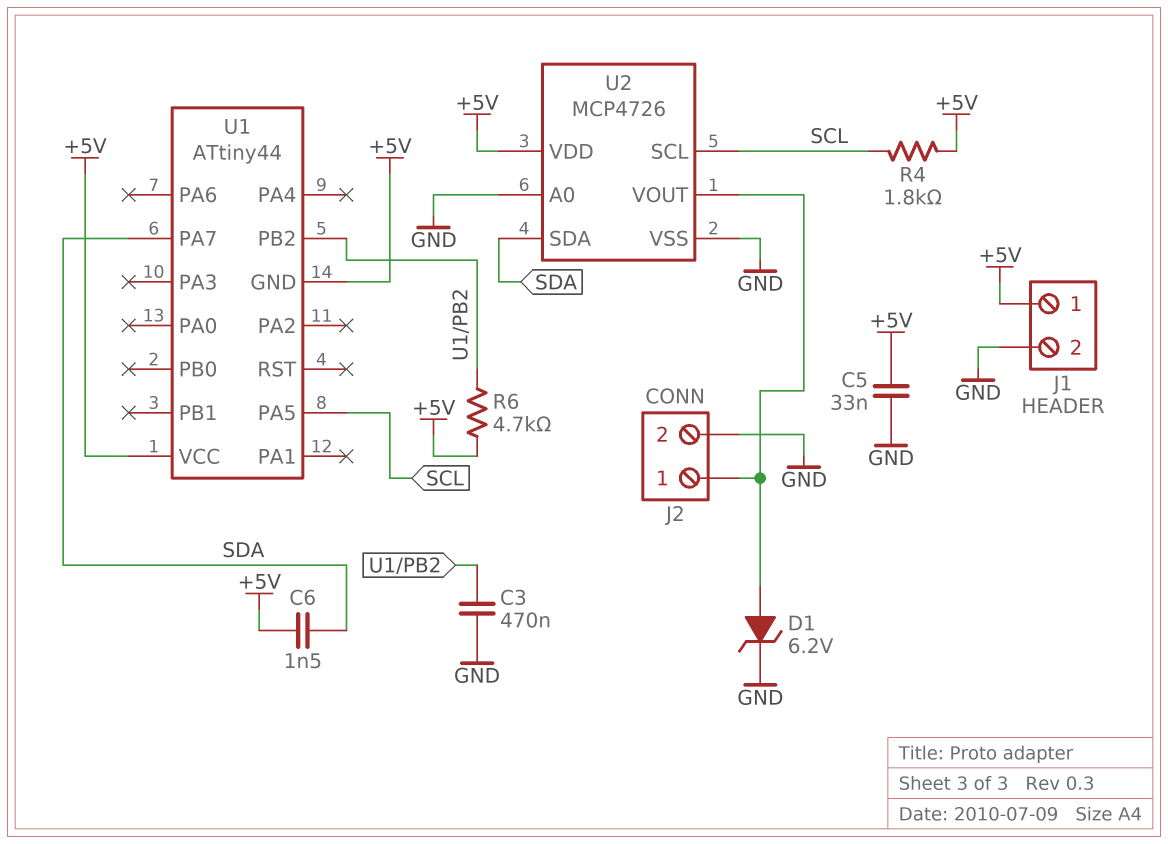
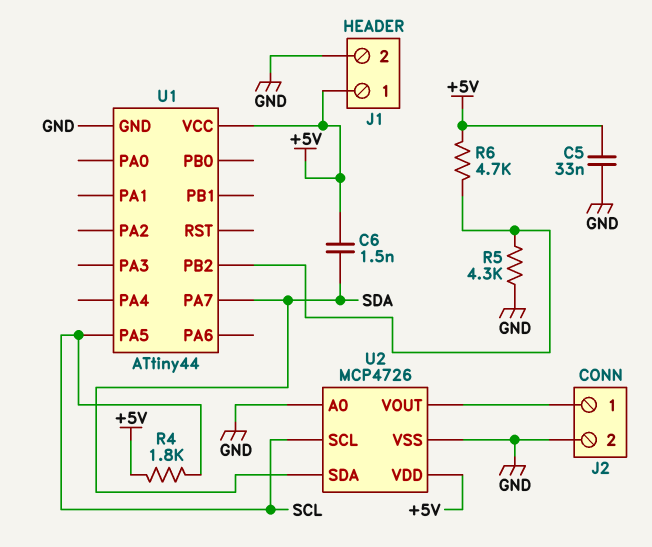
C3: 470nF (GND, U1/PB2) -> none
D1: zener 6.2V (A J2/1, K GND) -> none
R5: none -> 4.3k (GND, U1/PB2)
U1 pin GND: +5V -> GND

